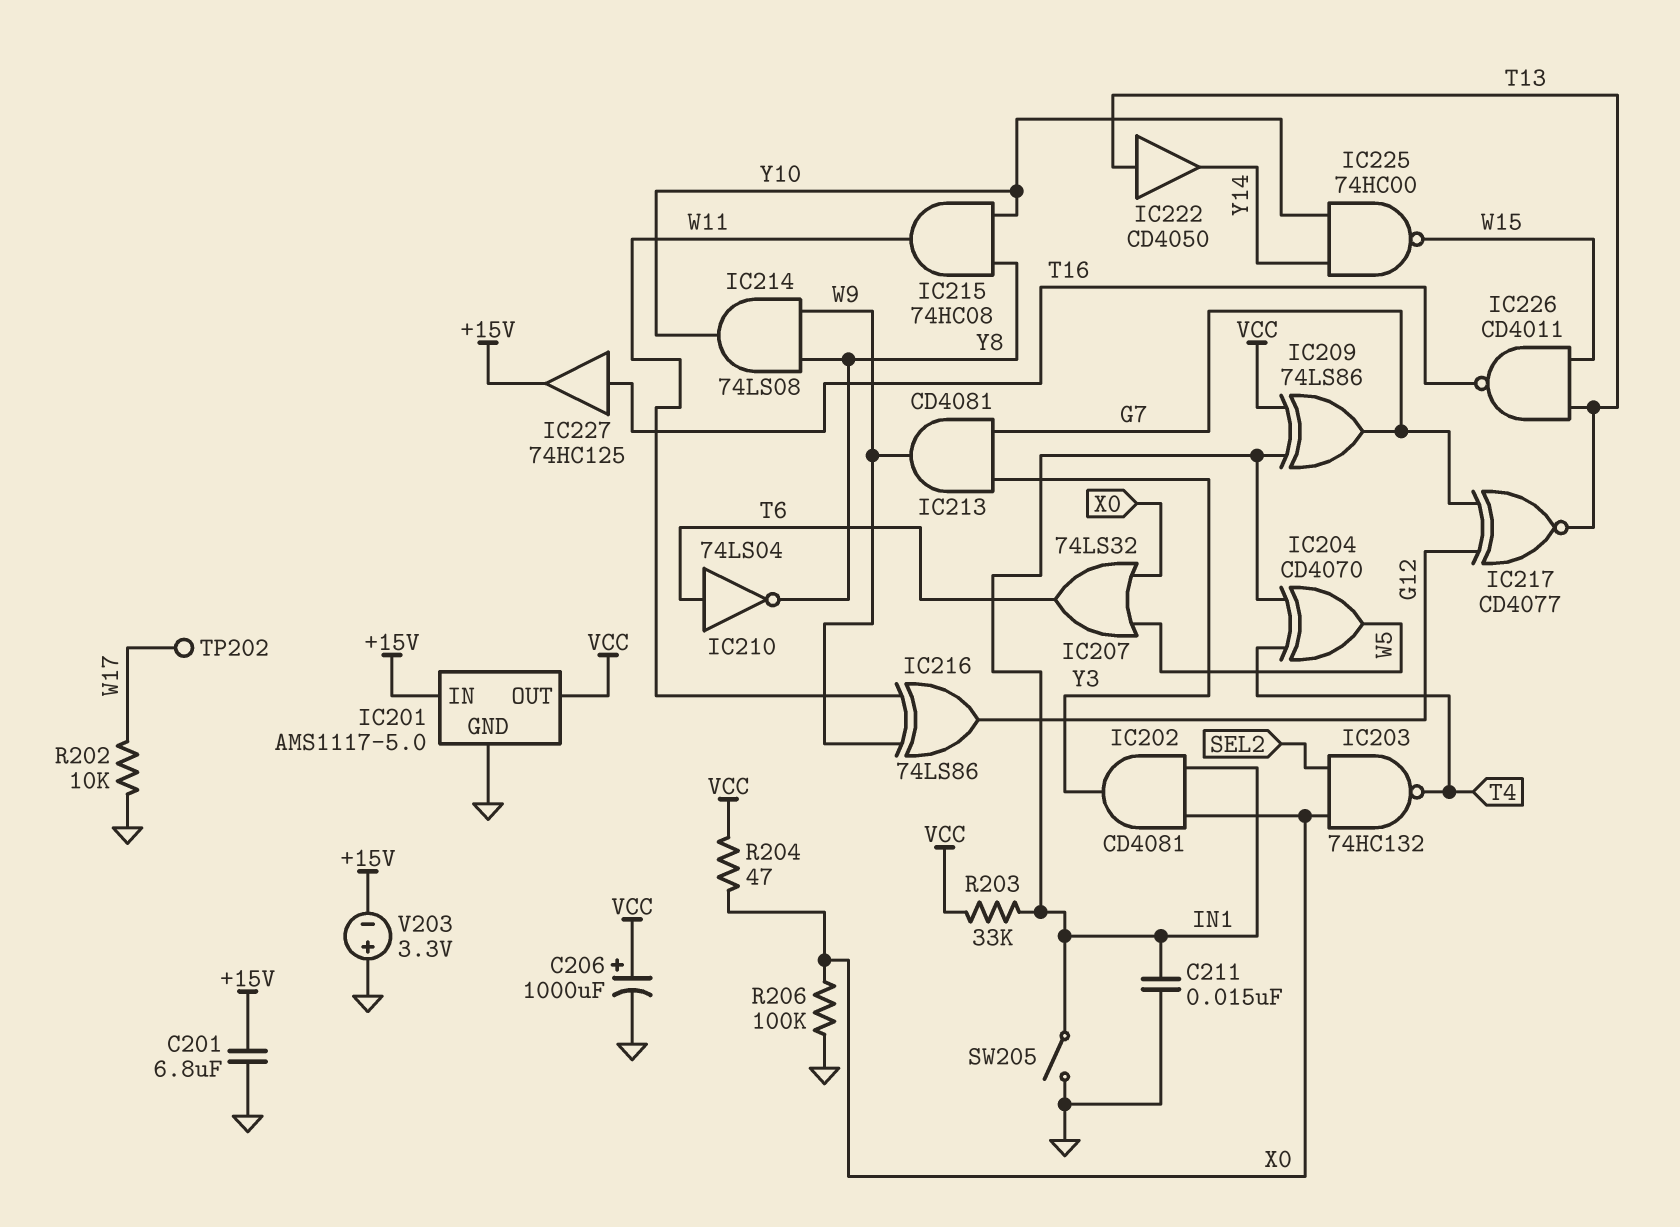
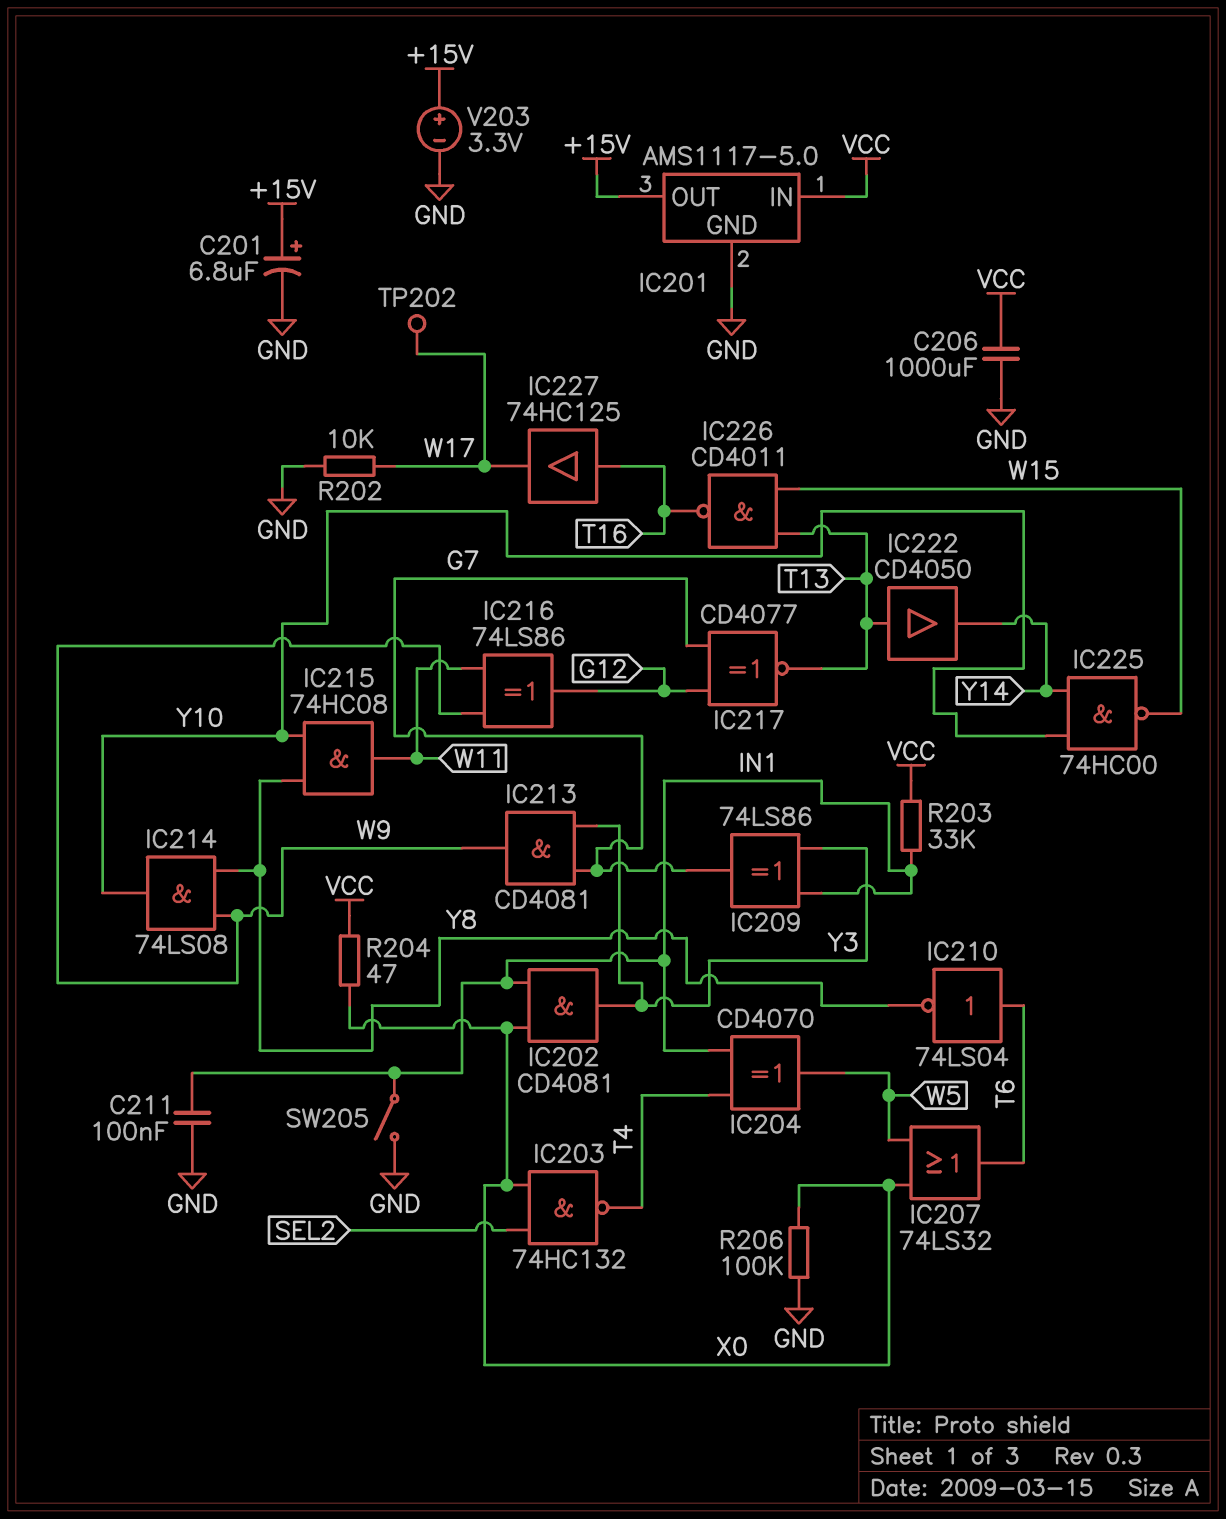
C201: 6.8uF (+15V, GND) -> 6.8uF (plus +15V, minus GND)
C206: 1000uF (plus VCC, minus GND) -> 1000uF (GND, VCC)
C211: 15nF (GND, IN1) -> 100nF (GND, IN1)
IC201 pin IN: +15V -> VCC
IC201 pin OUT: VCC -> +15V
IC209: XOR 74LS86 (in IN1, in VCC, out G7) -> XOR 74LS86 (in IN1, in Y3, out G7)
IC227: buffer 74HC125 (in T16, out +15V) -> buffer 74HC125 (in T16, out W17)
V203: 3.3V (plus GND, minus +15V) -> 3.3V (plus +15V, minus GND)

